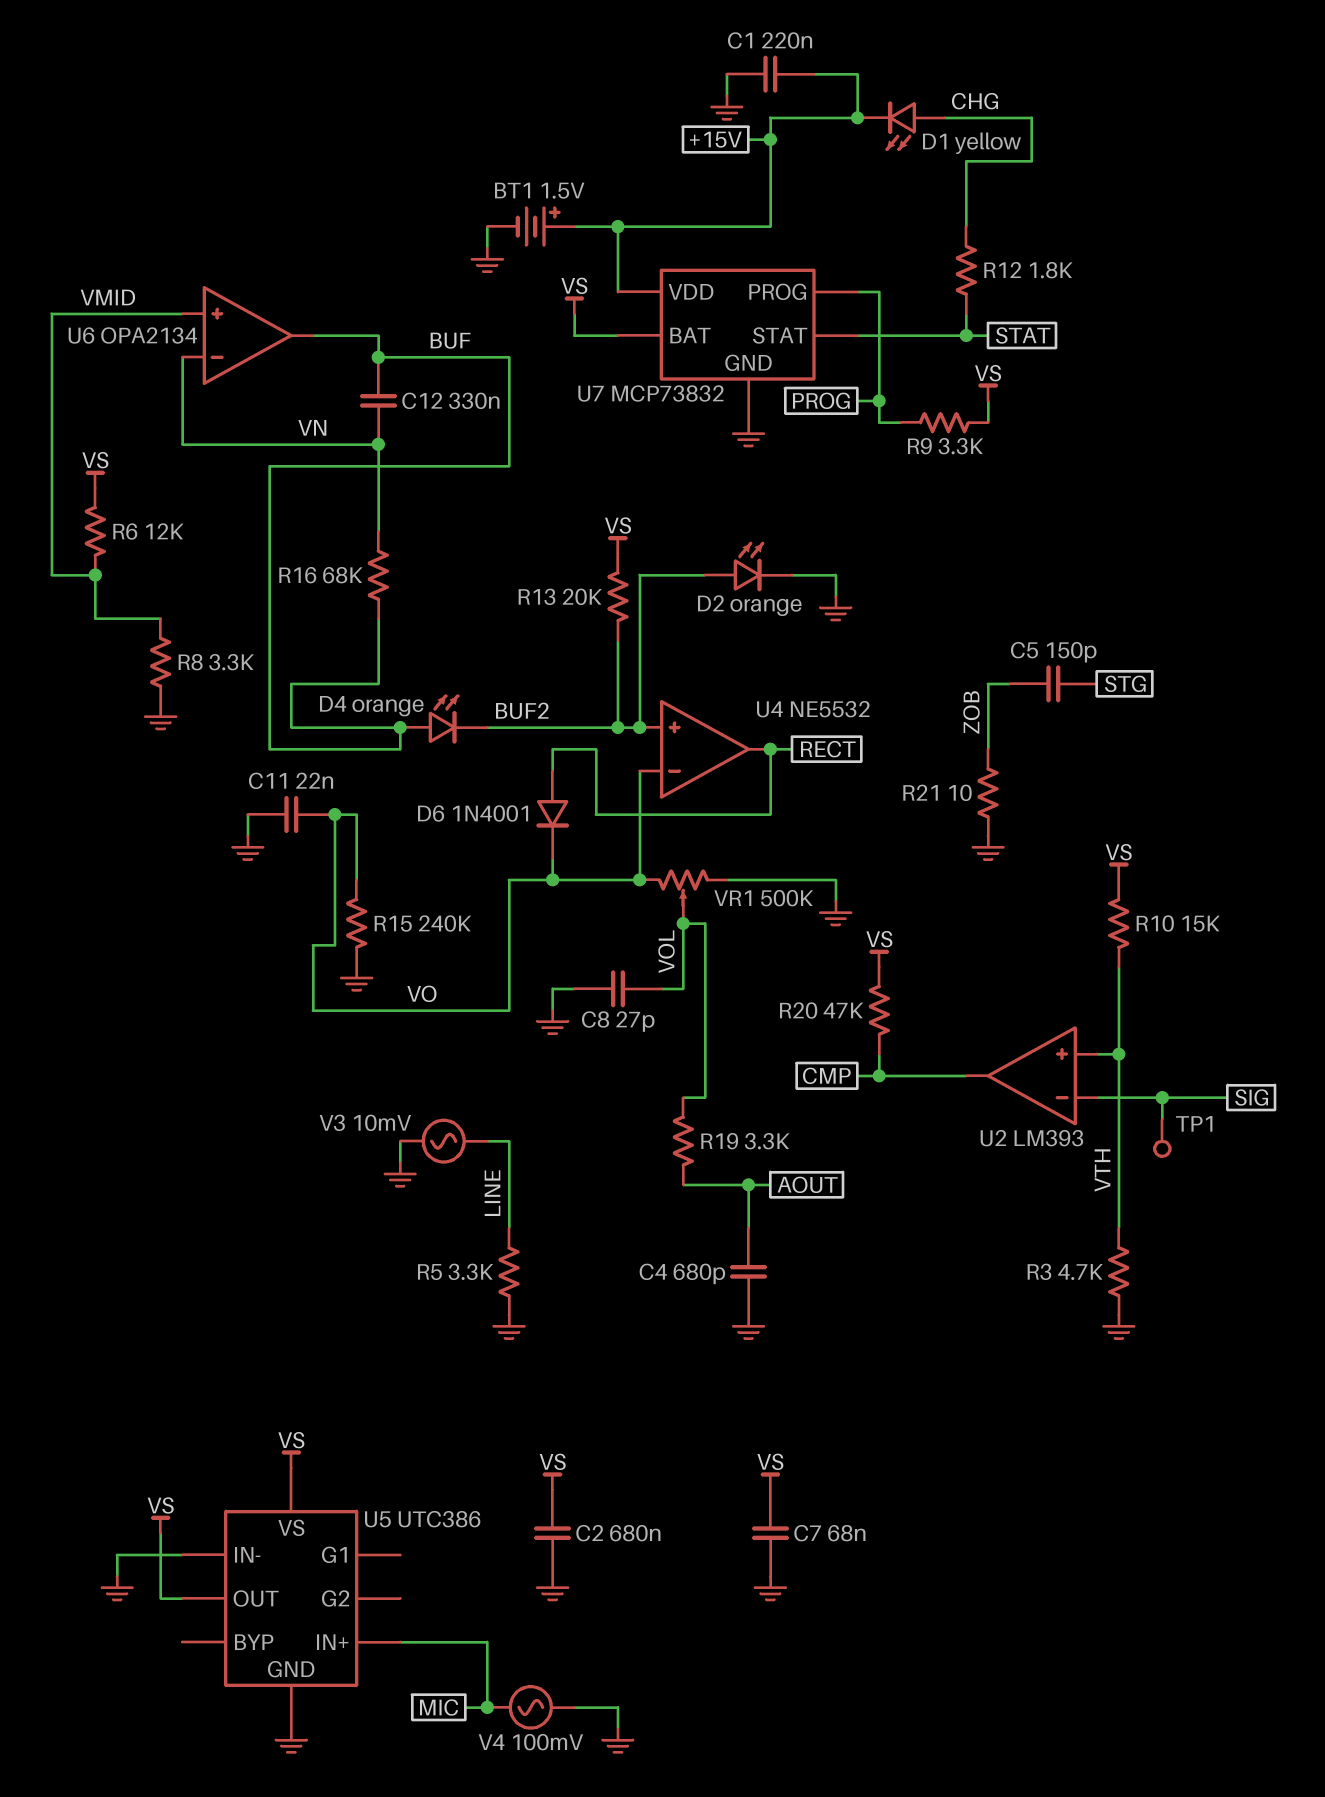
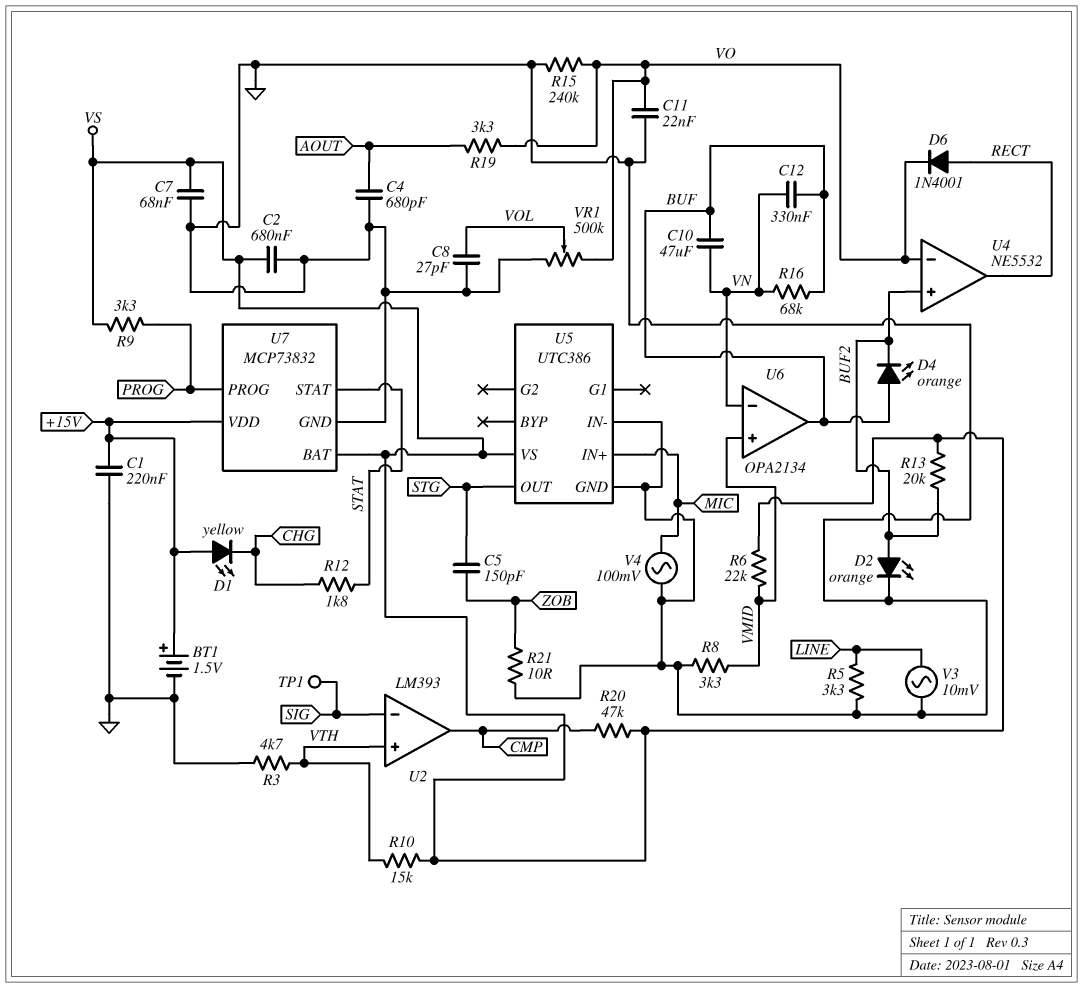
C10: none -> 47uF (BUF, VN)
D1: LED yellow (A CHG, K +15V) -> LED yellow (A +15V, K CHG)
R6: 12k (VMID, VS) -> 22k (VMID, VS)
R19: 3.3k (AOUT, VOL) -> 3.3k (AOUT, VO)
U5 pin OUT: VS -> STG

